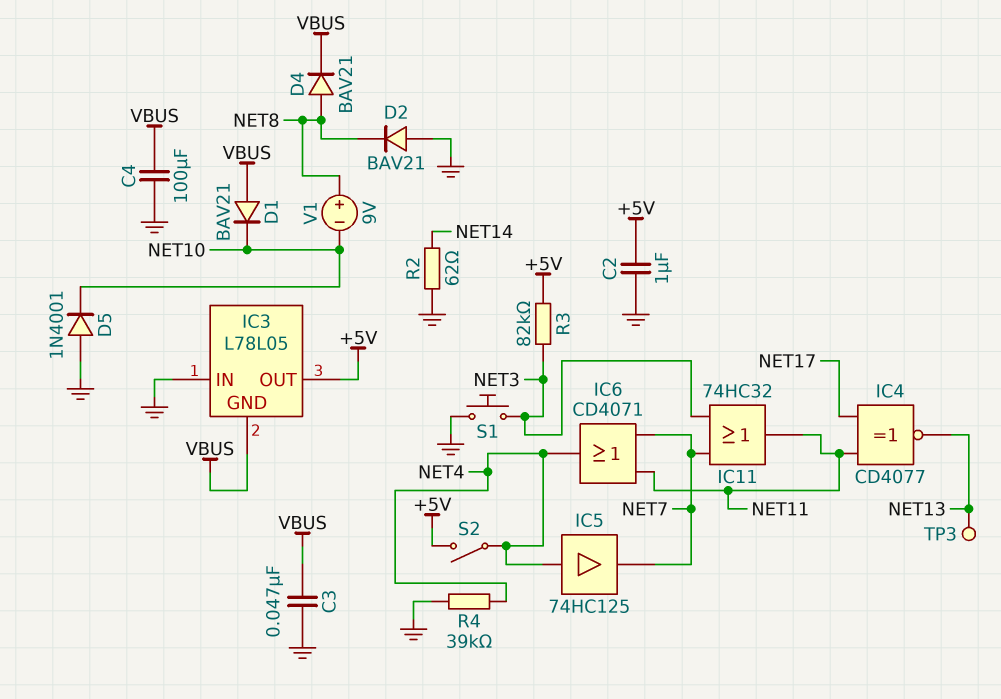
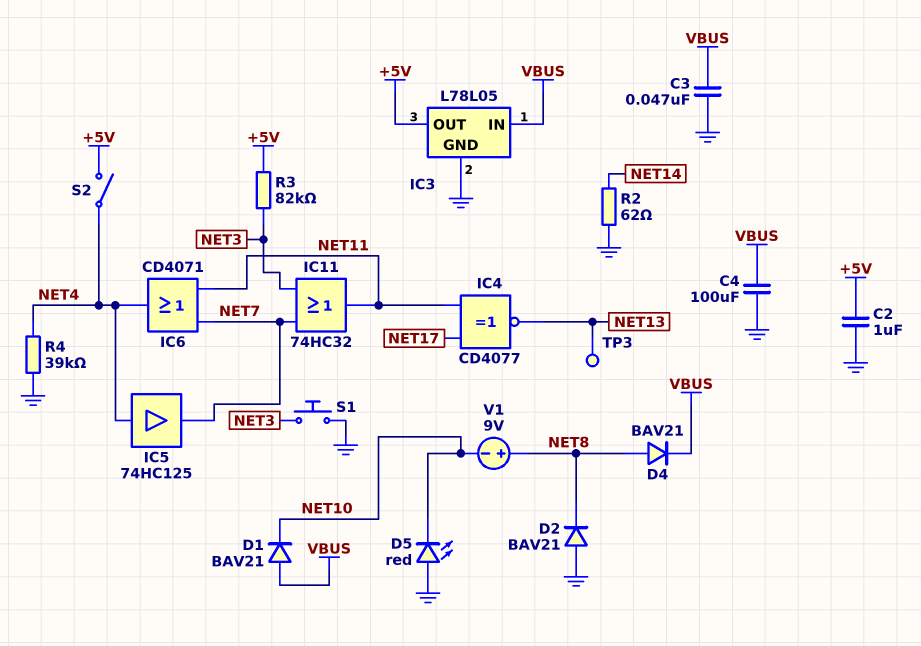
D5: diode 1N4001 (A GND, K NET10) -> LED red (A GND, K NET10)
IC3 pin GND: VBUS -> GND
IC3 pin IN: GND -> VBUS

